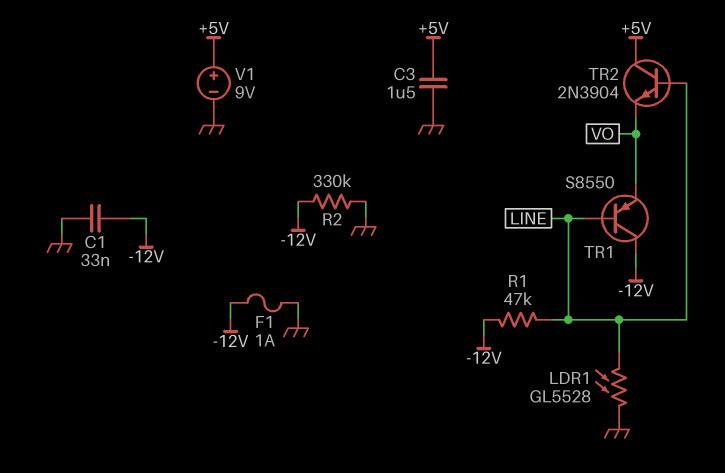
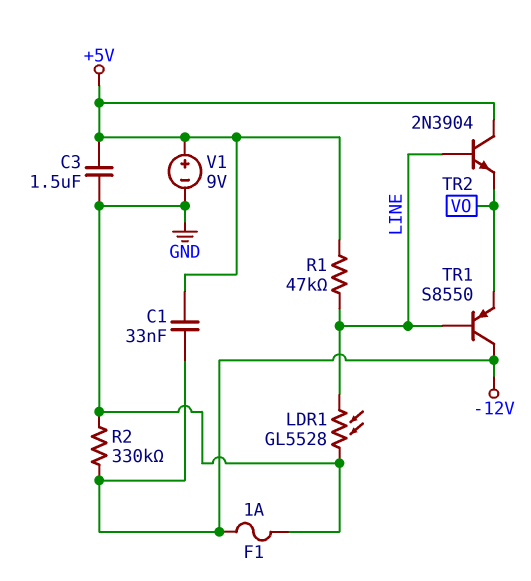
C1: 33nF (-12V, GND) -> 33nF (+5V, -12V)
R1: 47k (-12V, LINE) -> 47k (+5V, LINE)

